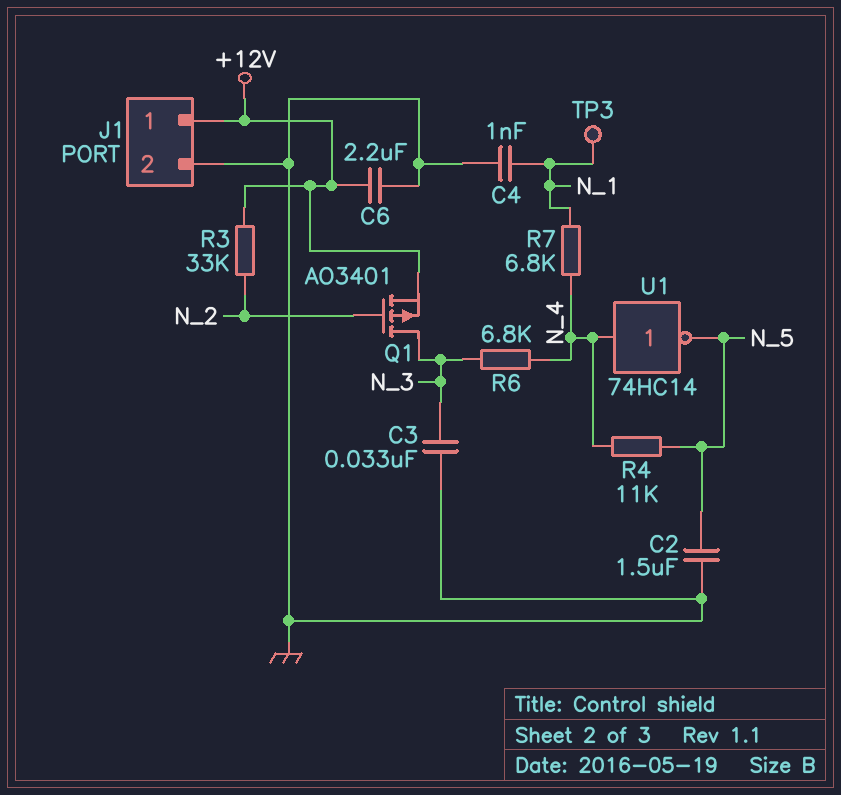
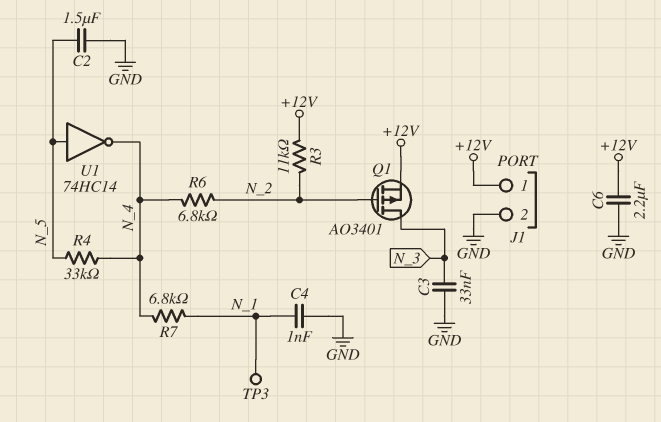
R3: 33k (+12V, N_2) -> 11k (+12V, N_2)
R4: 11k (N_4, N_5) -> 33k (N_4, N_5)
R6: 6.8k (N_3, N_4) -> 6.8k (N_2, N_4)
U1: NOT 74HC14 (in N_4, out N_5) -> NOT 74HC14 (in N_5, out N_4)

